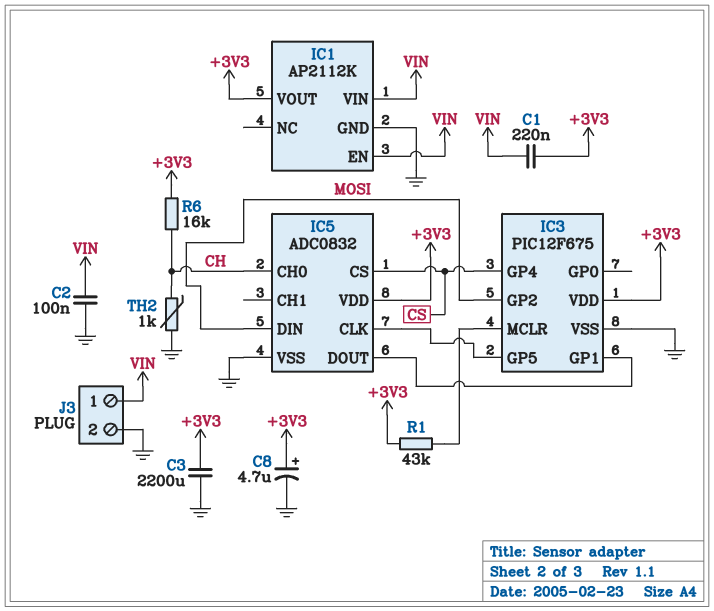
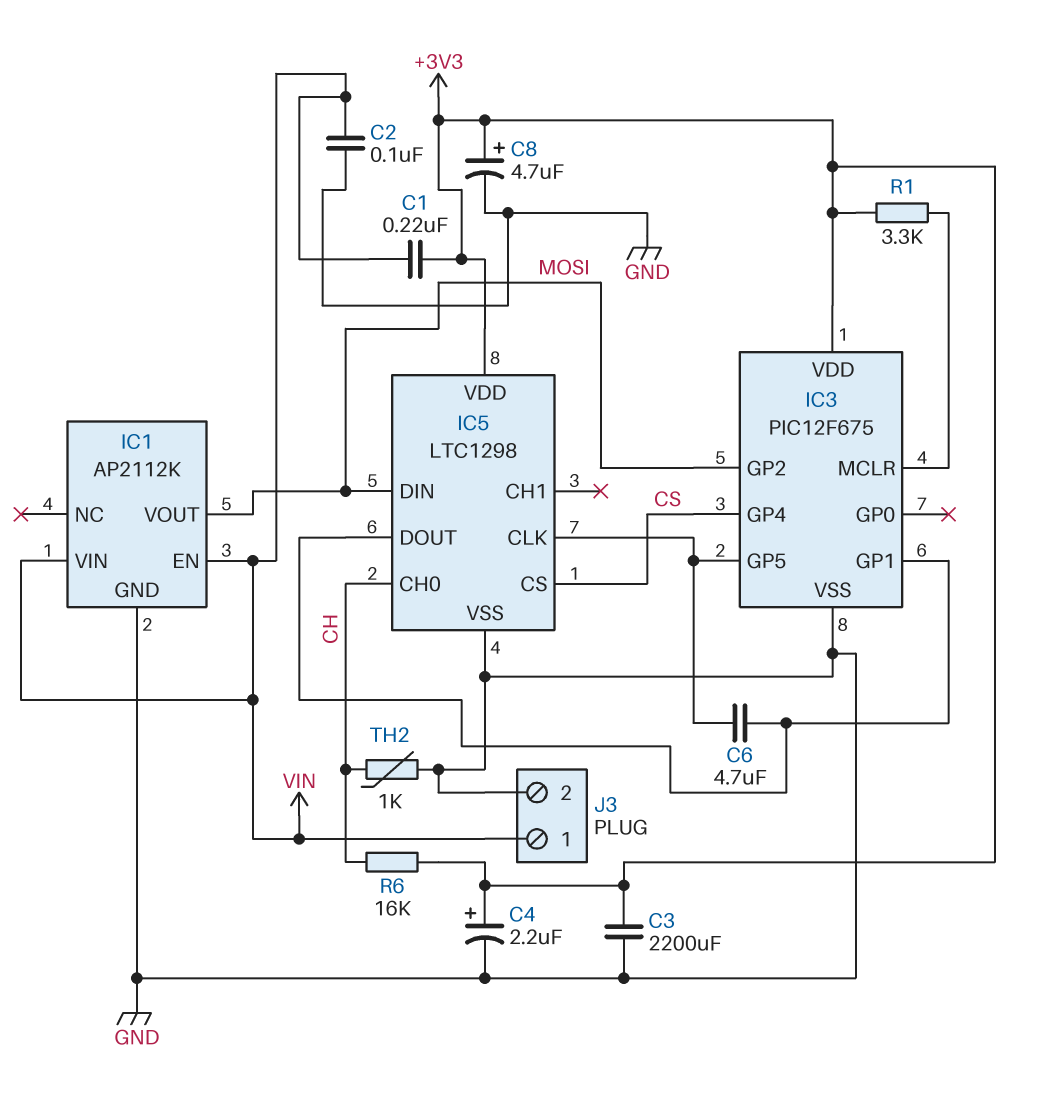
C4: none -> 2.2uF (plus +3V3, minus GND)
C6: none -> 4.7uF (IC3/GP1, IC3/GP5)
IC1 pin VOUT: +3V3 -> MOSI
IC5: ADC0832 -> LTC1298
R1: 43k (+3V3, IC3/MCLR) -> 3.3k (+3V3, IC3/MCLR)

